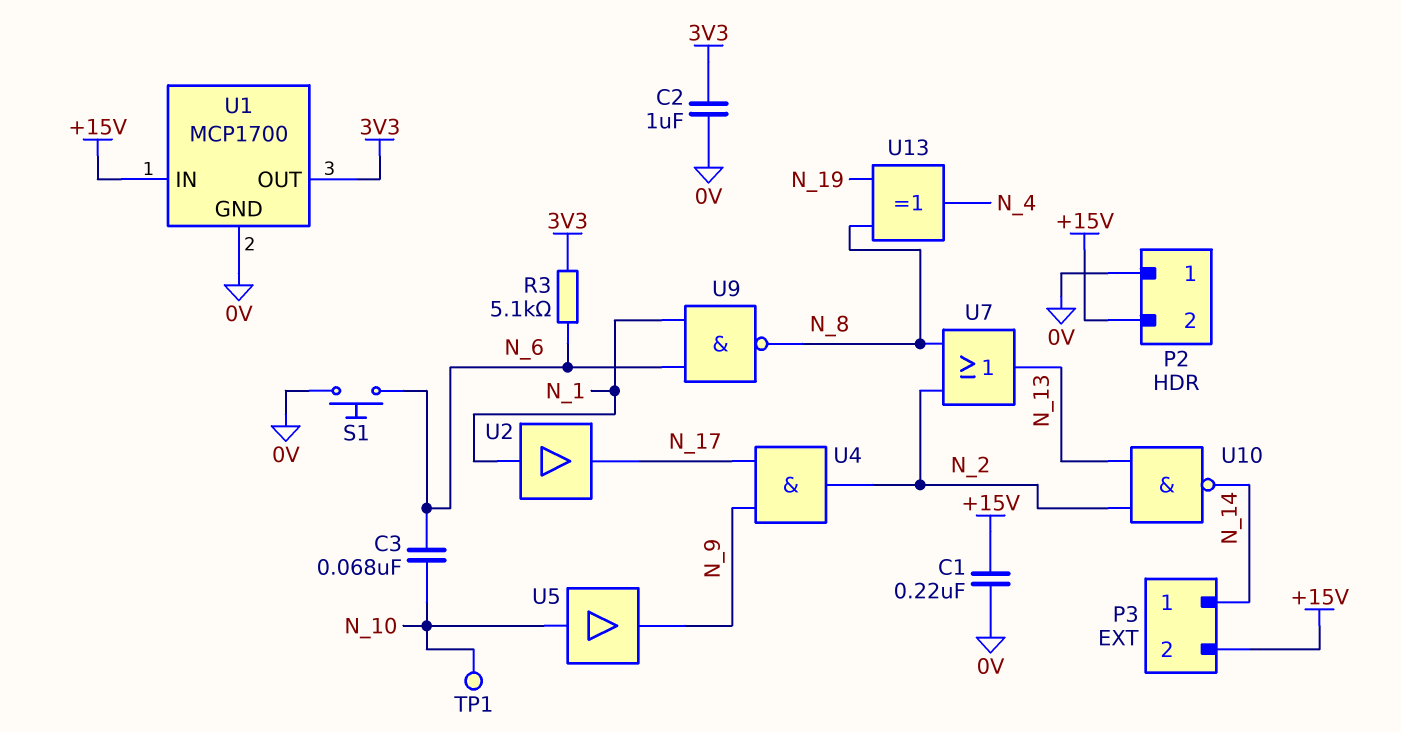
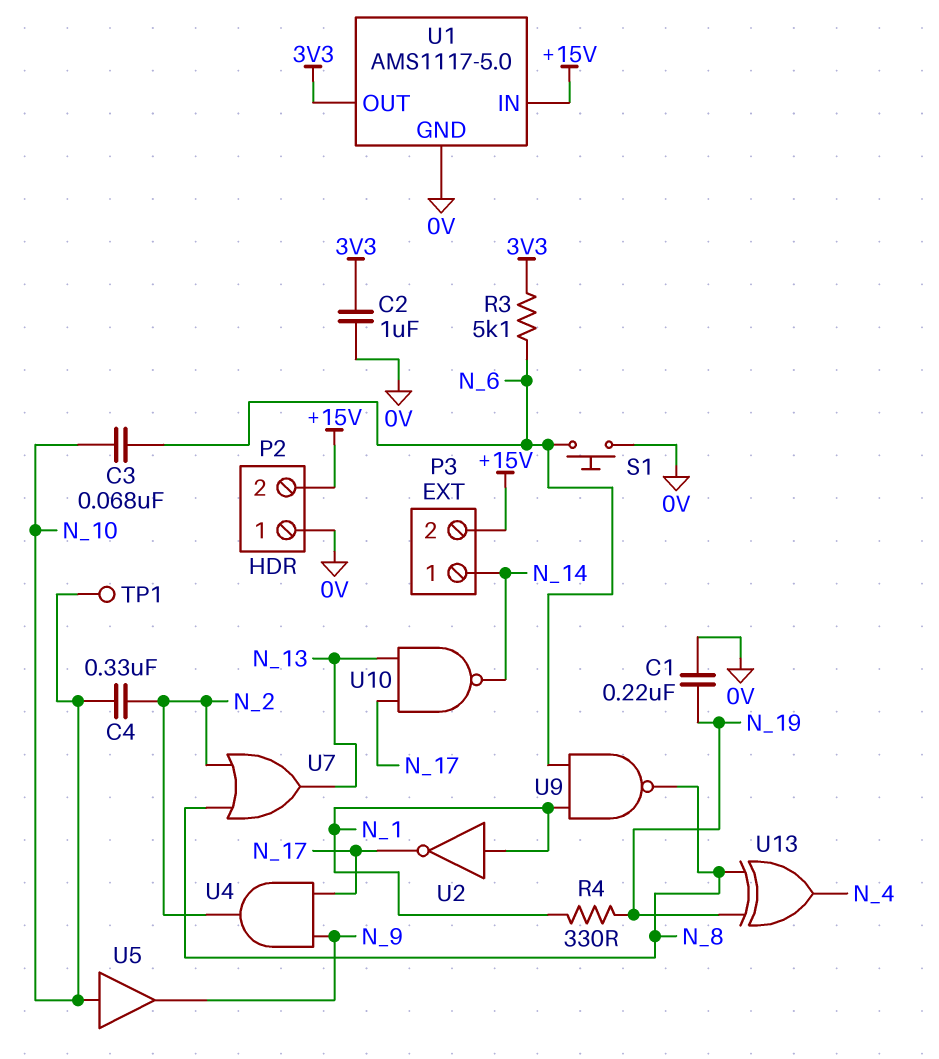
C1: 220nF (+15V, 0V) -> 220nF (0V, N_19)
C4: none -> 330nF (N_2, N_10)
R4: none -> 330 (N_1, N_19)
U1: MCP1700 -> AMS1117-5.0
U2: buffer (in N_1, out N_17) -> NOT (in N_1, out N_17)
U10: NAND (in N_2, in N_13, out N_14) -> NAND (in N_13, in N_17, out N_14)

